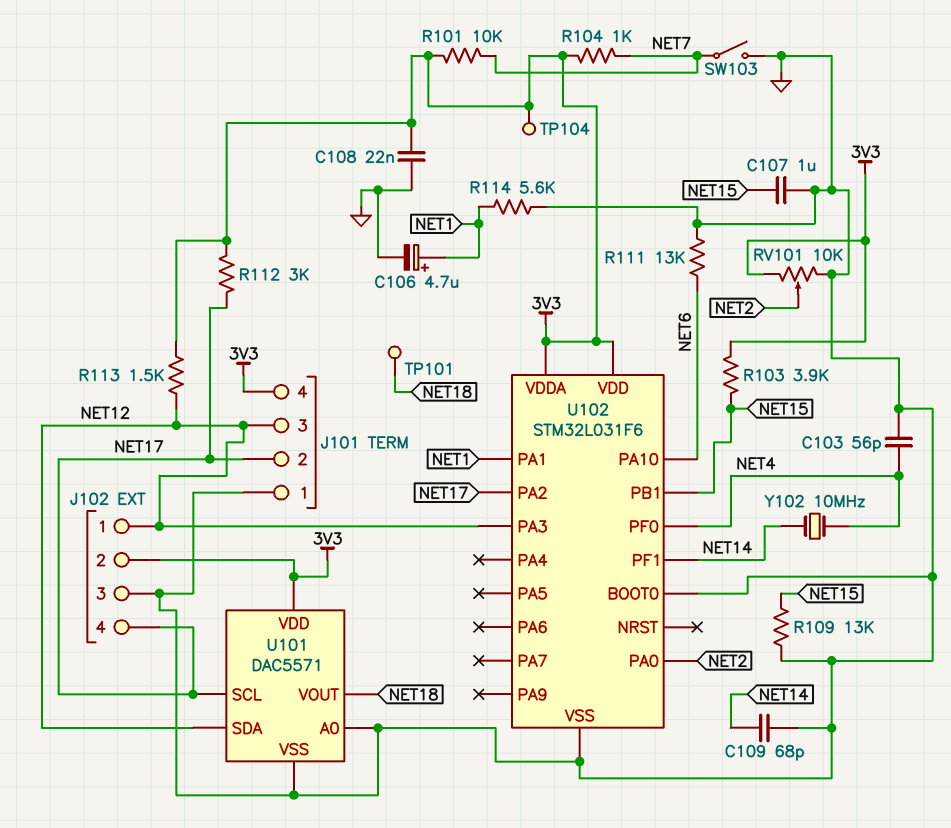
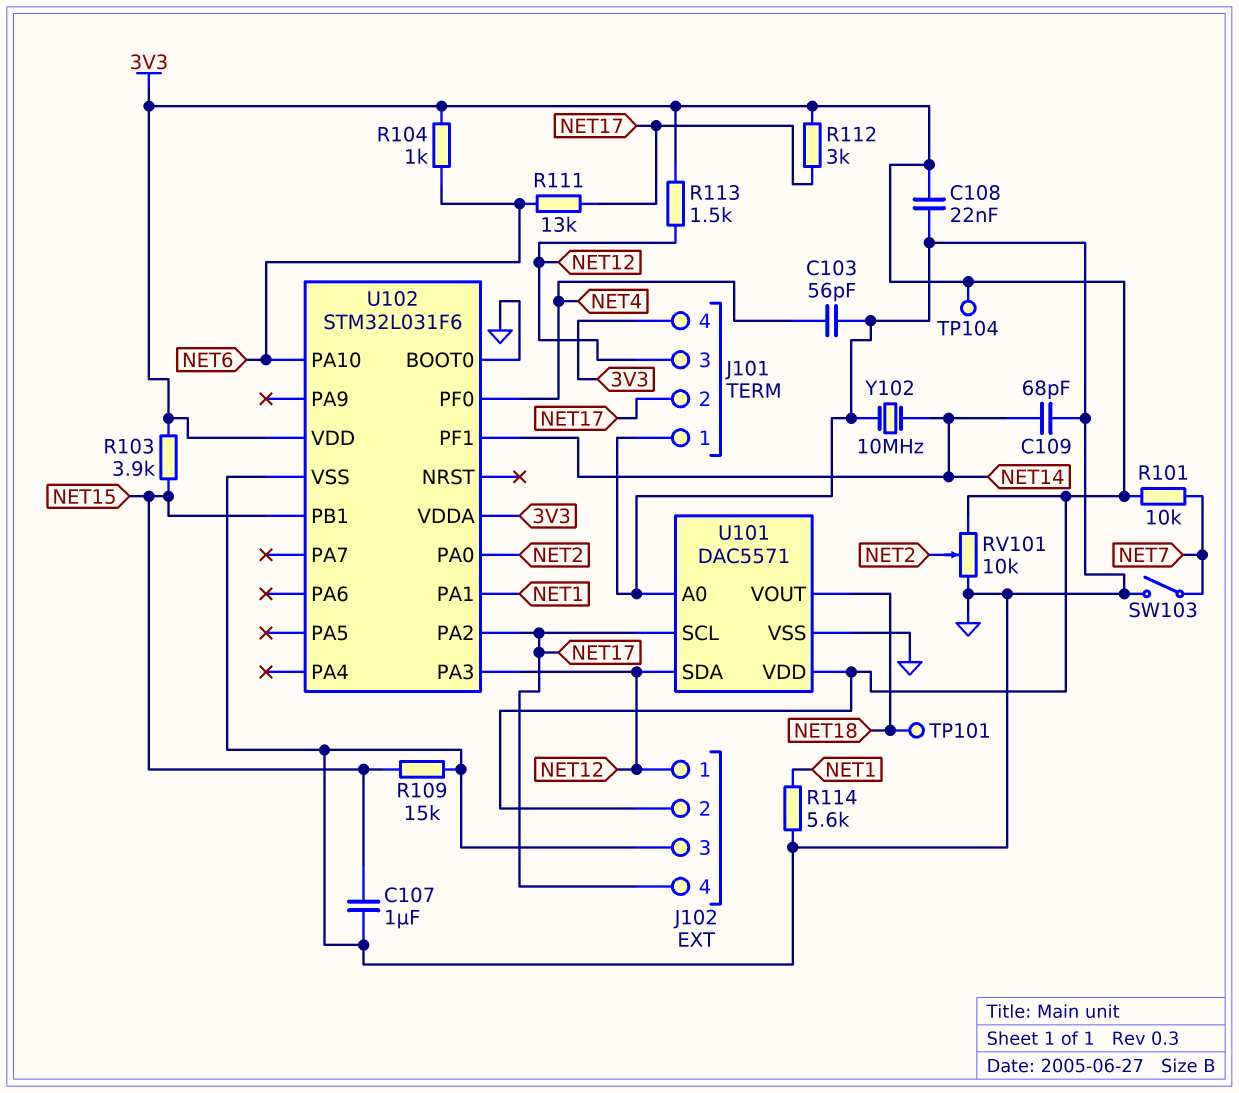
C106: 4.7uF (plus NET1, minus GND) -> none
R104: 1k (3V3, NET7) -> 1k (3V3, NET6)
R109: 13k (GND, NET15) -> 15k (GND, NET15)
R111: 13k (GND, NET6) -> 13k (NET6, NET17)
Y102: 10MHz (NET4, NET14) -> 10MHz (GND, NET14)

